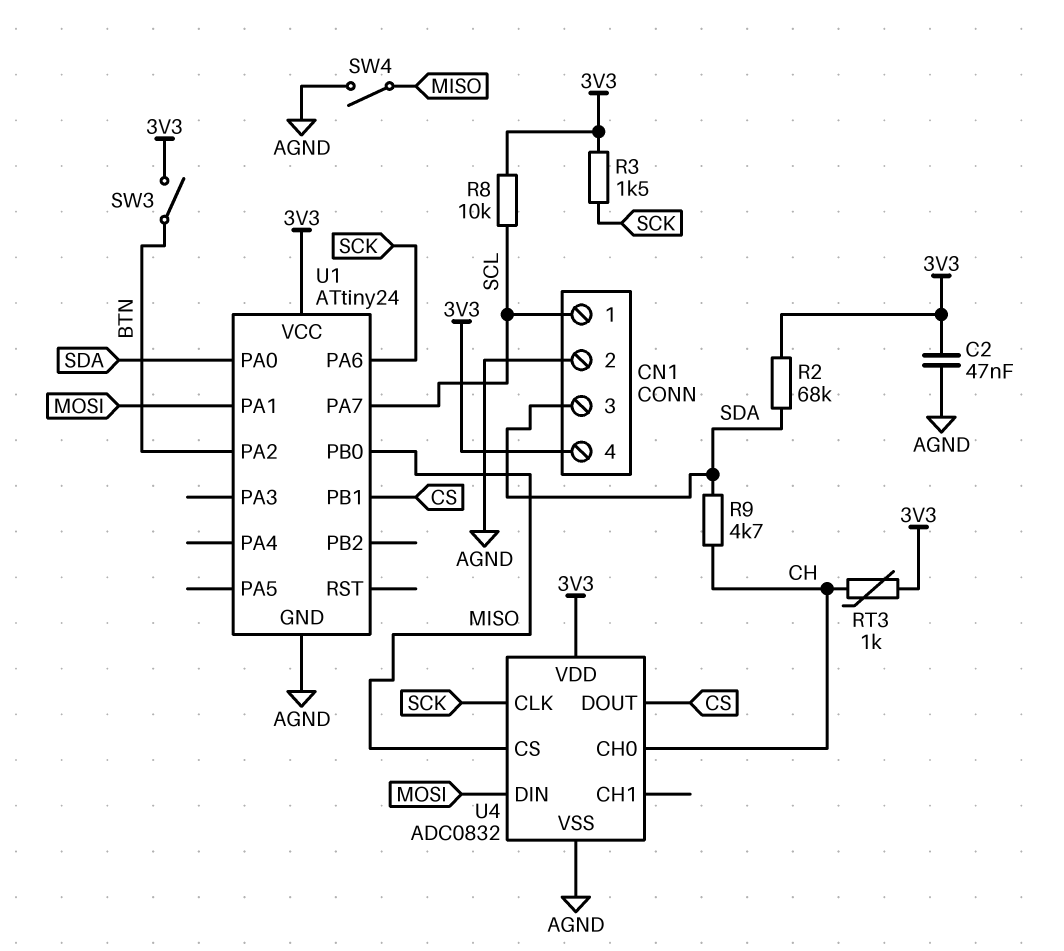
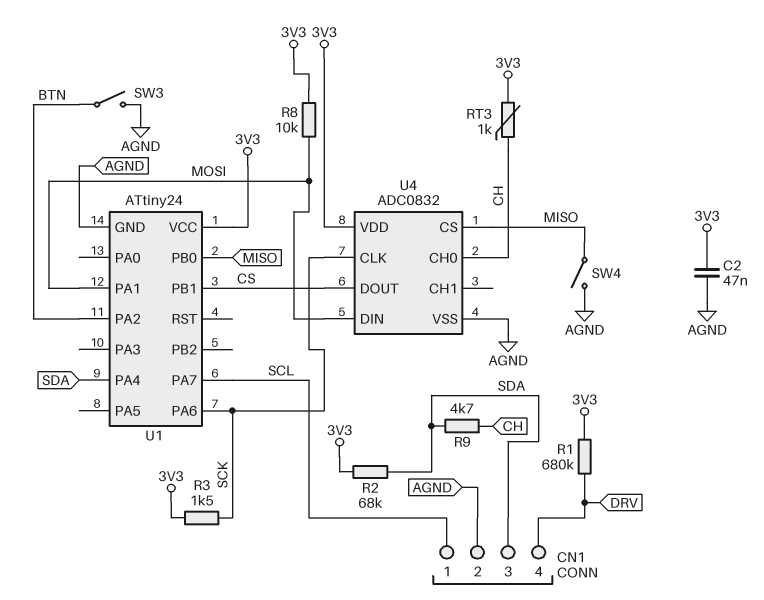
CN1 pin 4: 3V3 -> DRV
R1: none -> 680k (3V3, DRV)
R8: 10k (3V3, SCL) -> 10k (3V3, MOSI)
SW3: switch (3V3, BTN) -> switch (AGND, BTN)
U1 pin PA0: SDA -> none
U1 pin PA4: none -> SDA

